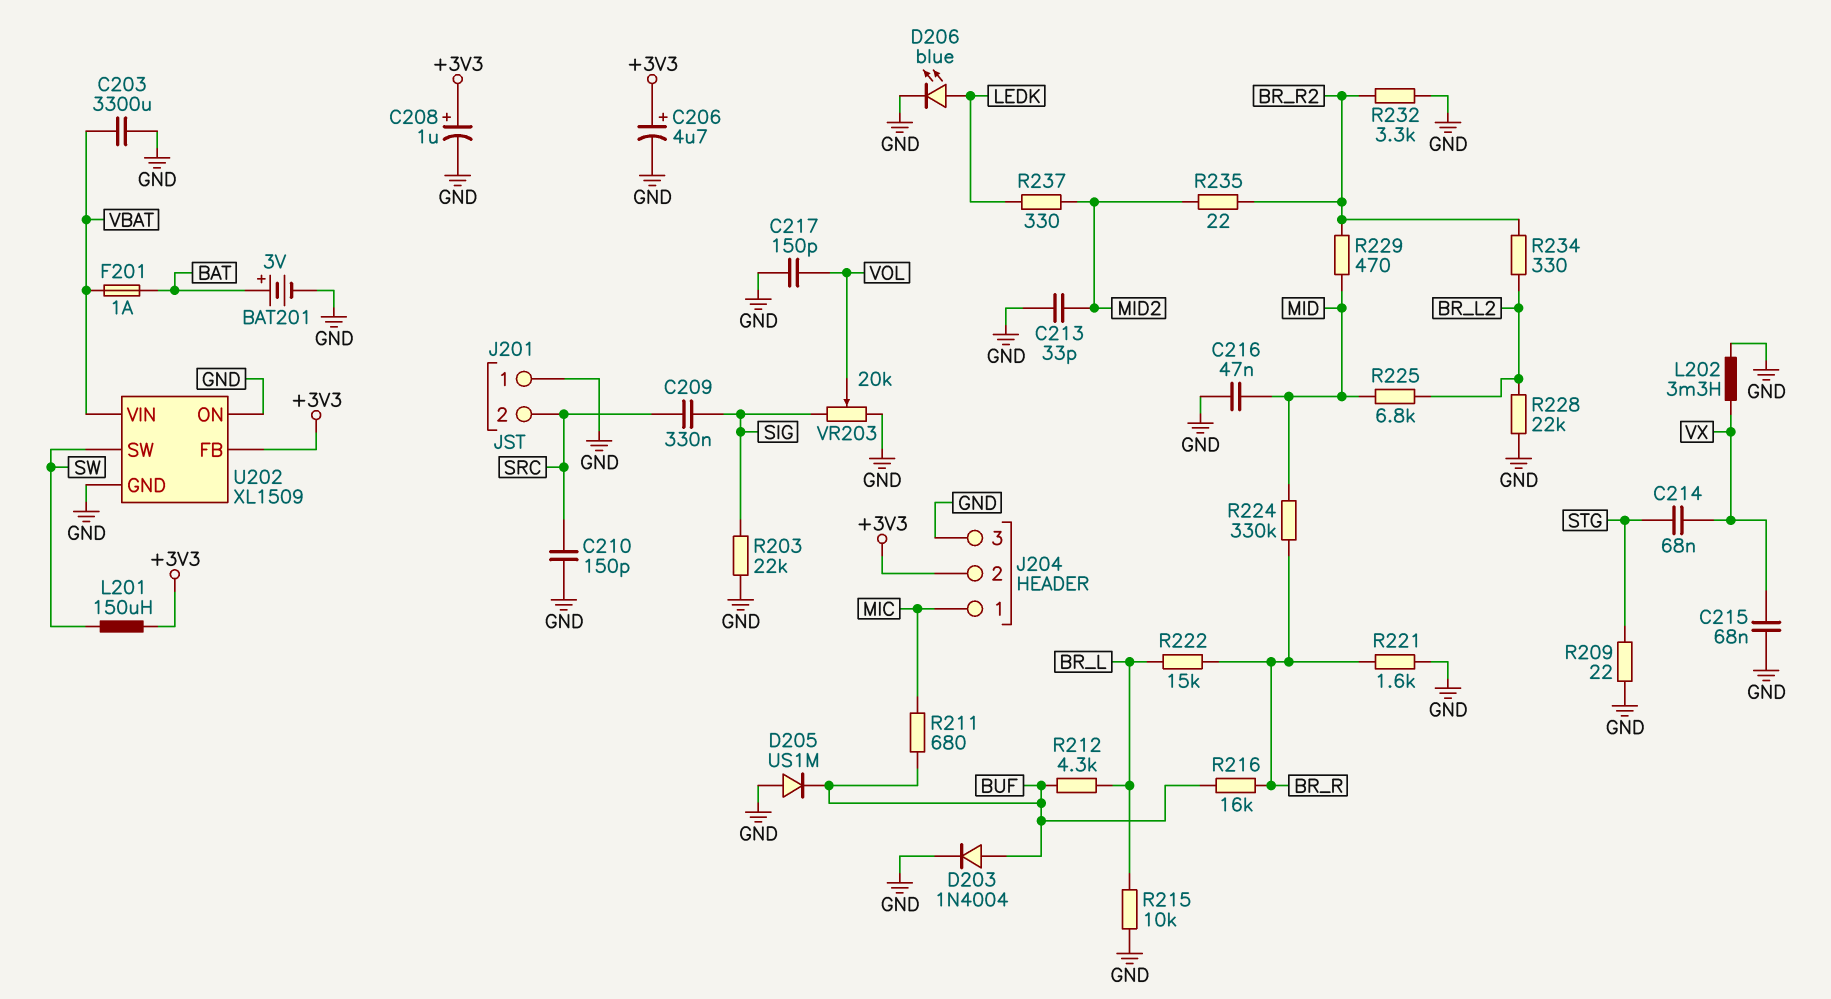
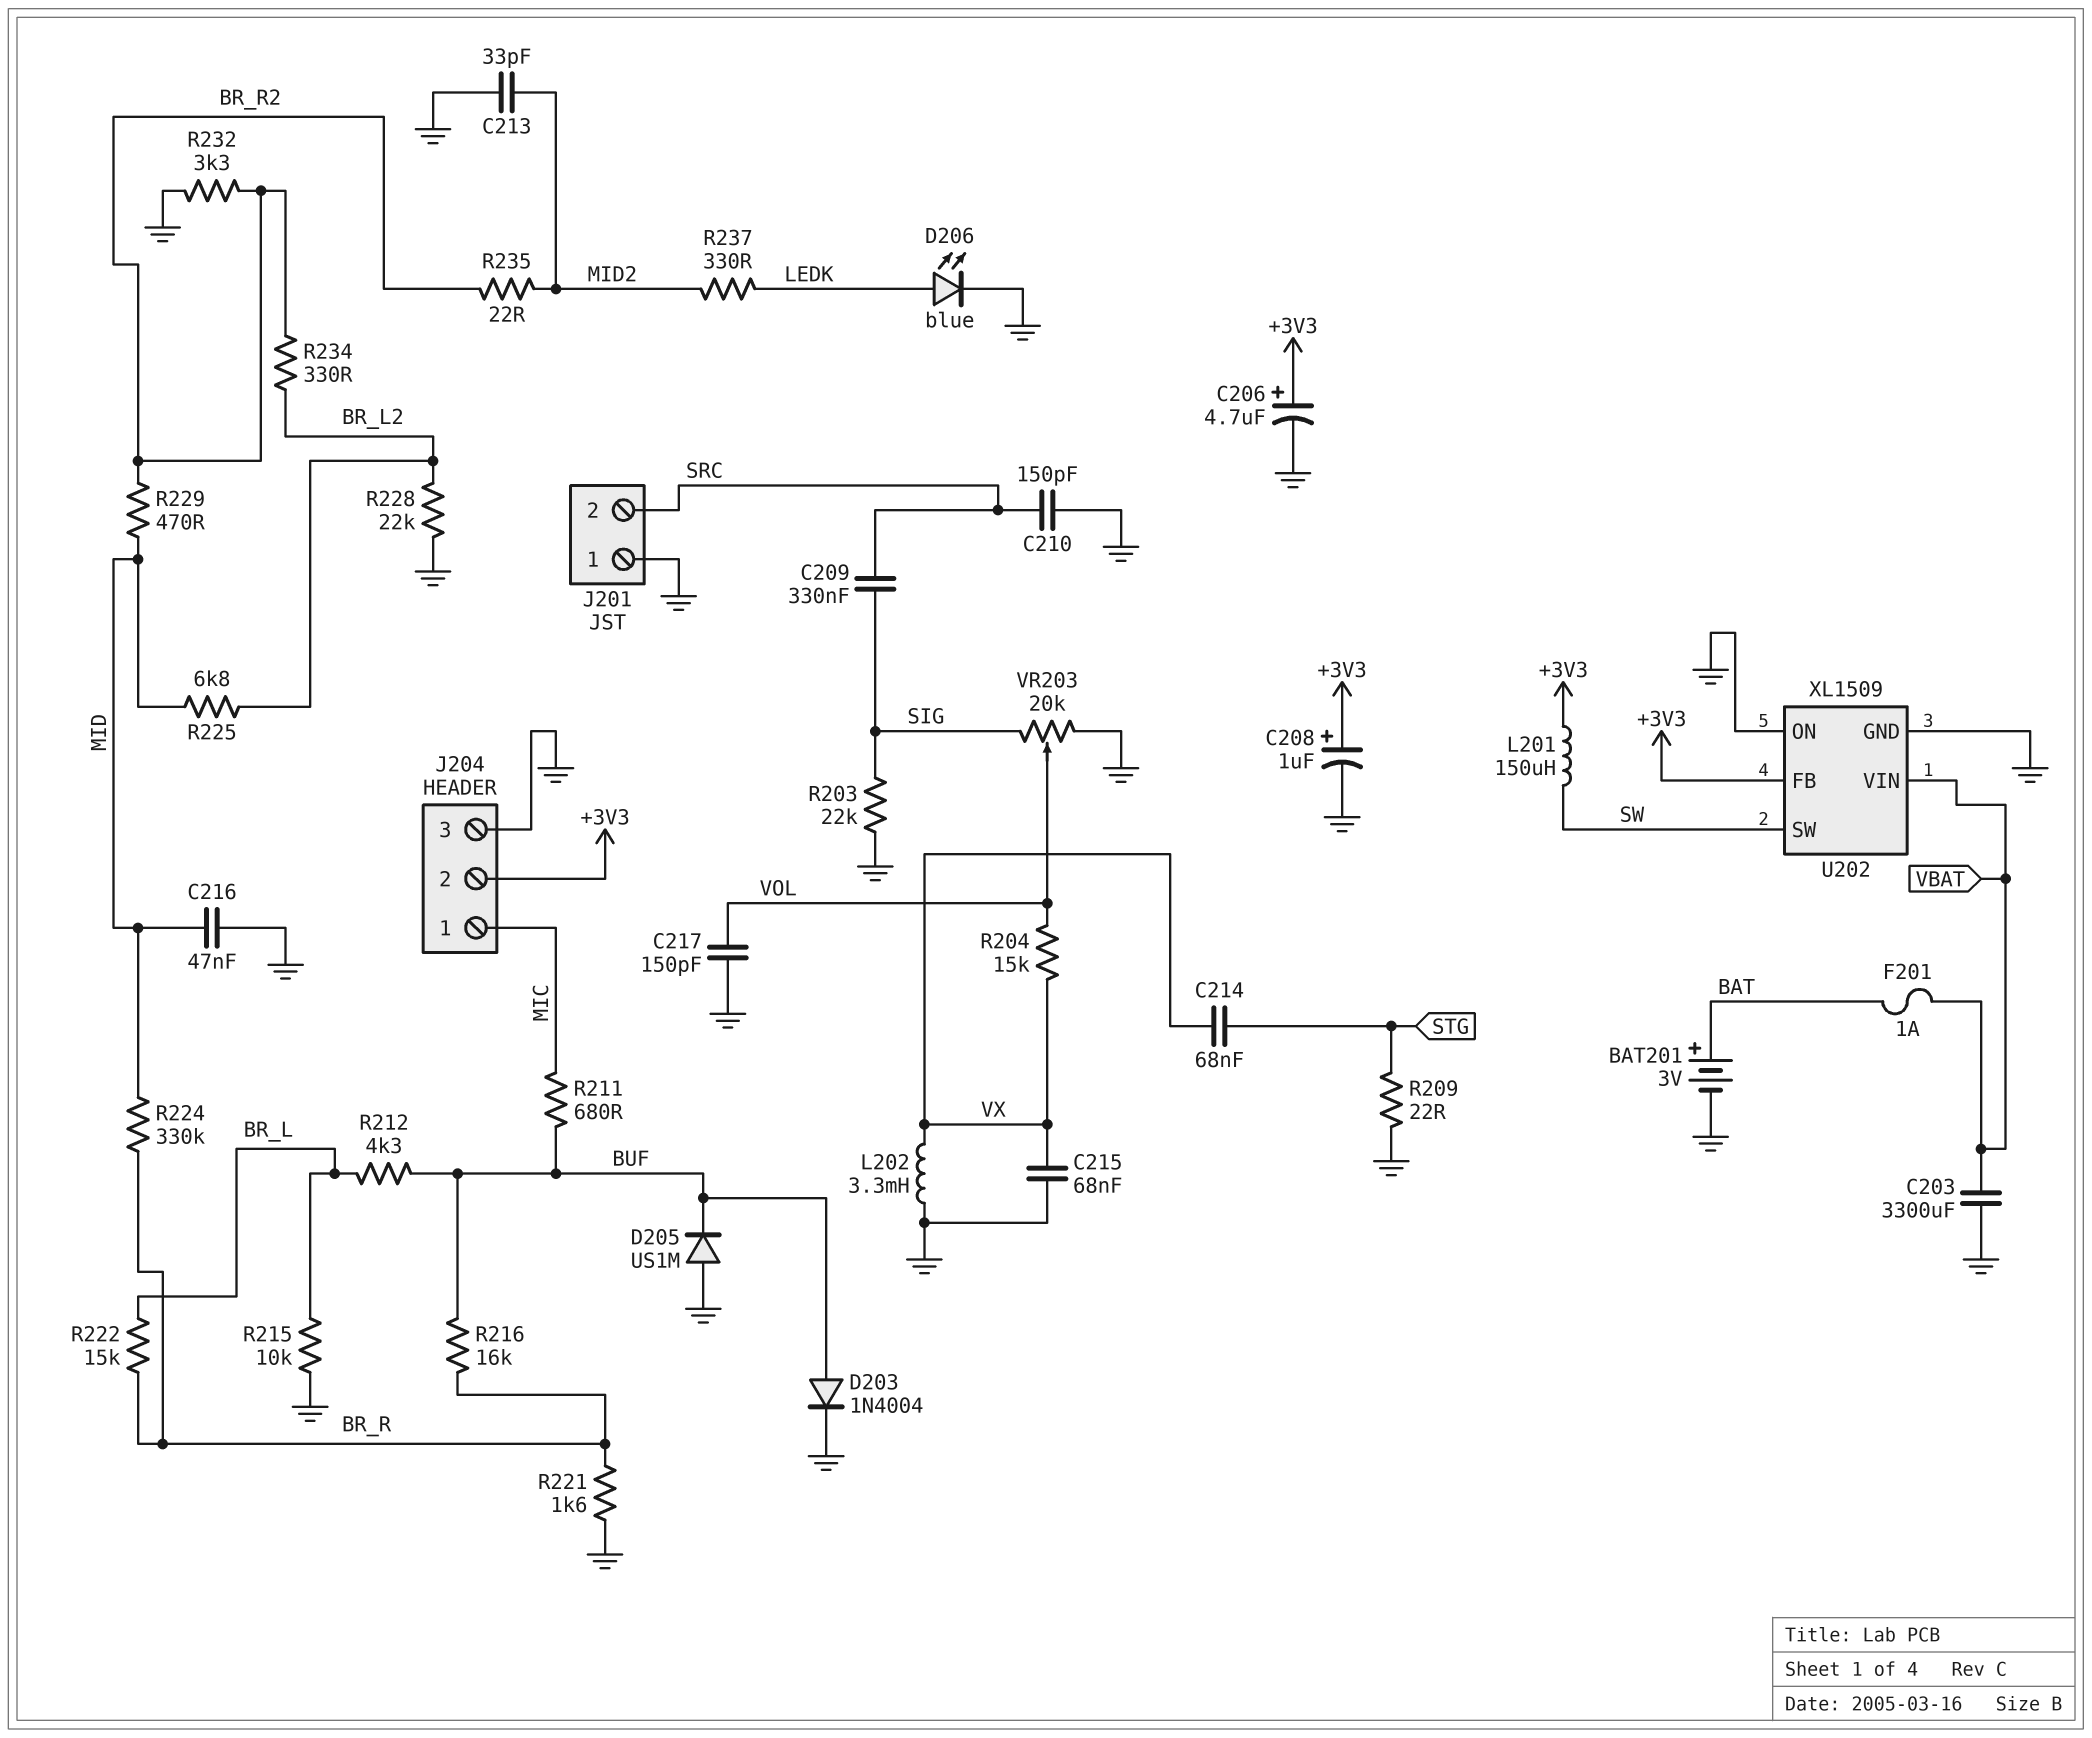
R204: none -> 15k (VOL, VX)

